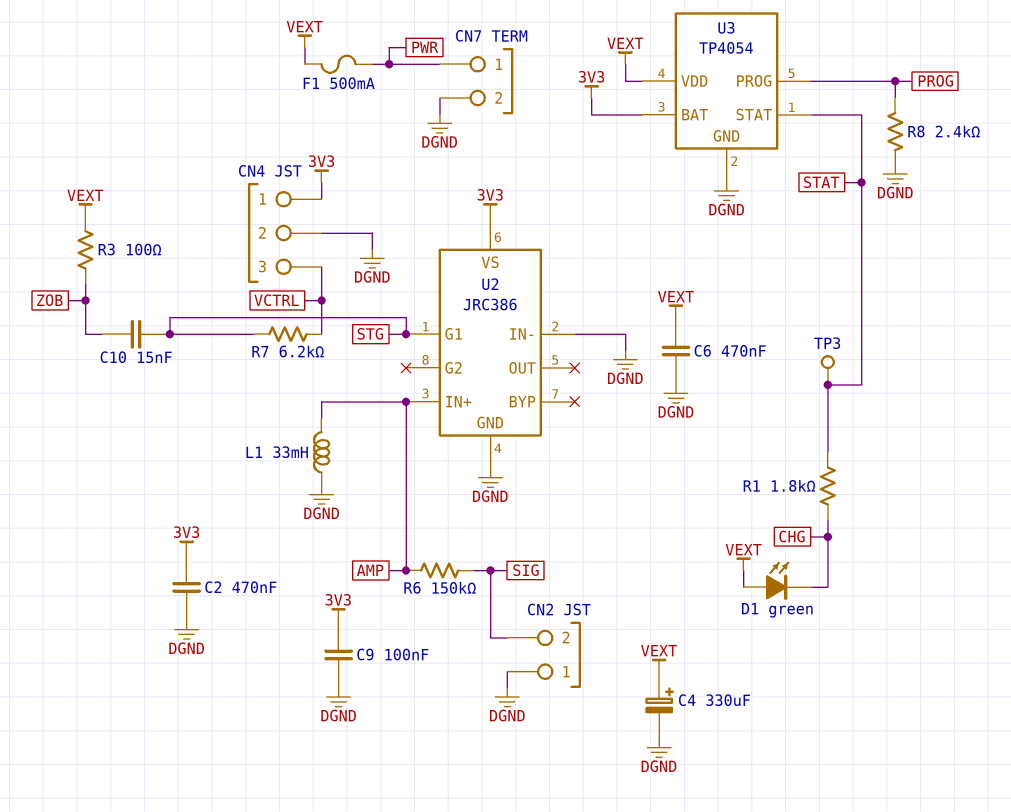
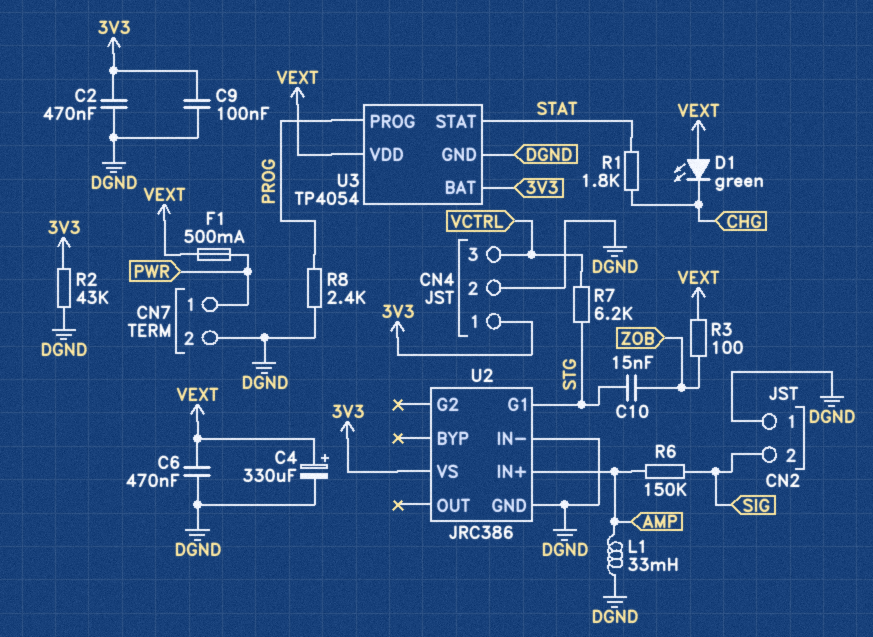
R2: none -> 43k (3V3, DGND)
TP3: test point (STAT) -> none

